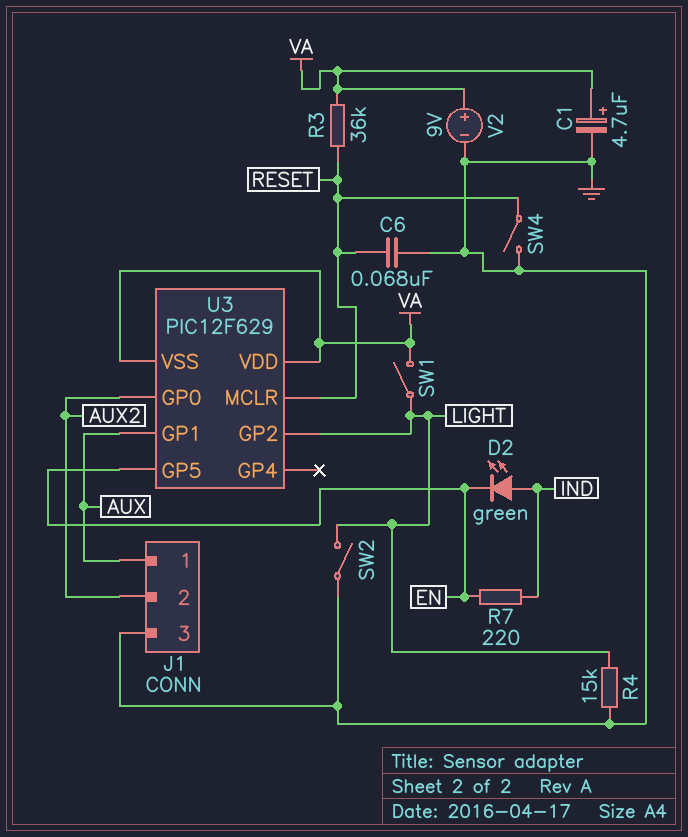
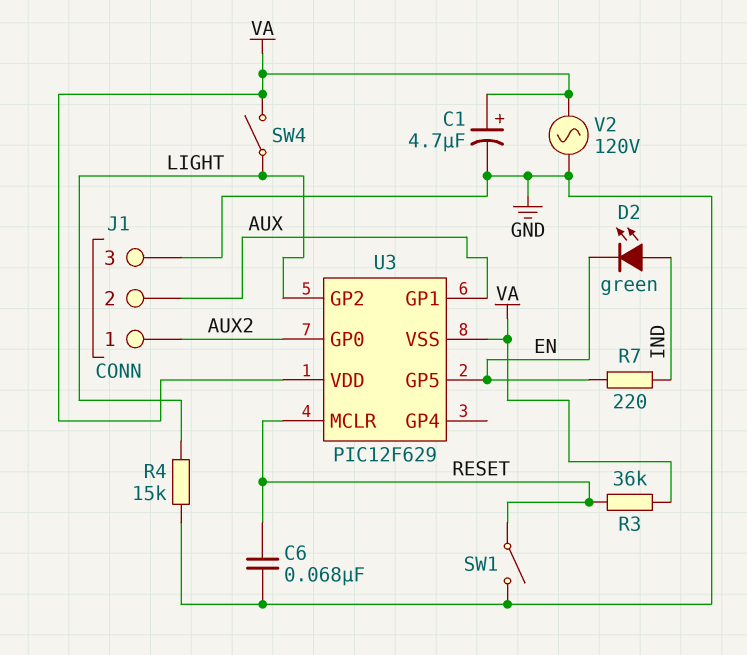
J1 pin 1: AUX -> AUX2
J1 pin 2: AUX2 -> AUX
SW1: switch (LIGHT, VA) -> switch (GND, RESET)
SW2: switch (GND, LIGHT) -> none
SW4: switch (GND, RESET) -> switch (LIGHT, VA)
V2: 9V (plus VA, minus GND) -> AC 120V (GND, VA)

